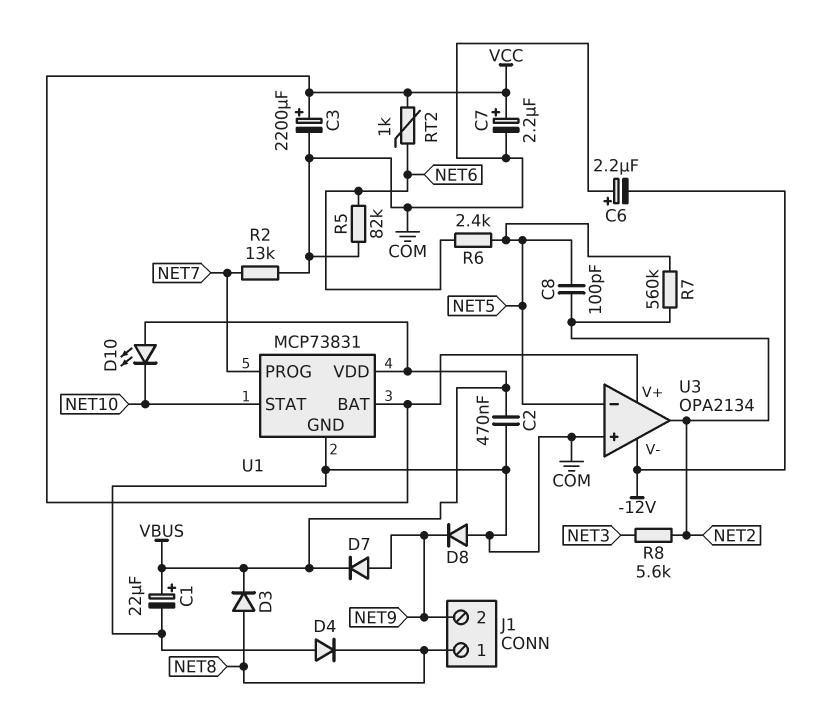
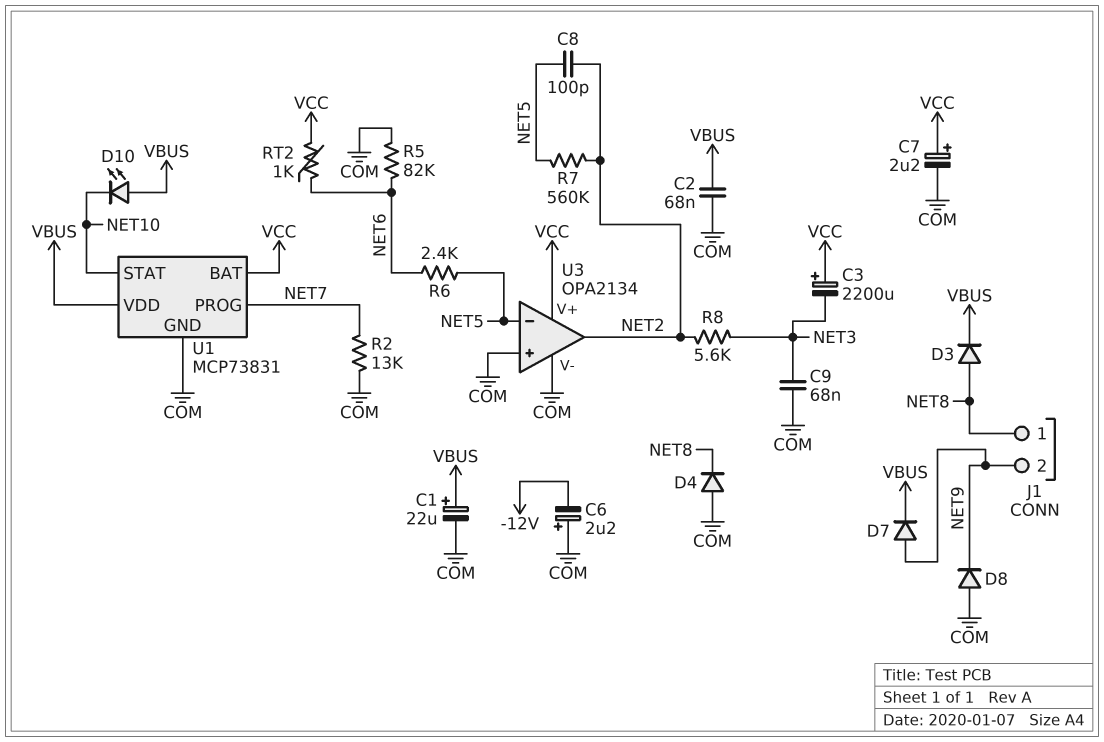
C2: 470nF (COM, VBUS) -> 68nF (COM, VBUS)
C3: 2200uF (plus VCC, minus COM) -> 2200uF (plus VCC, minus NET3)
C9: none -> 68nF (COM, NET3)
U3 pin V-: -12V -> COM

